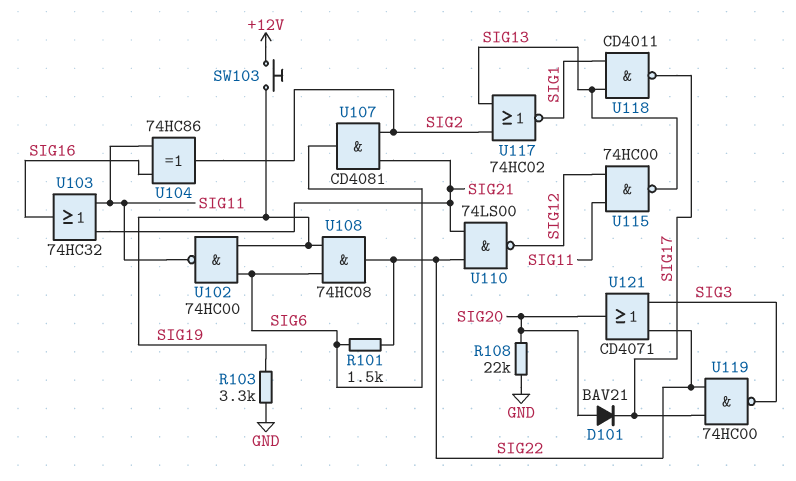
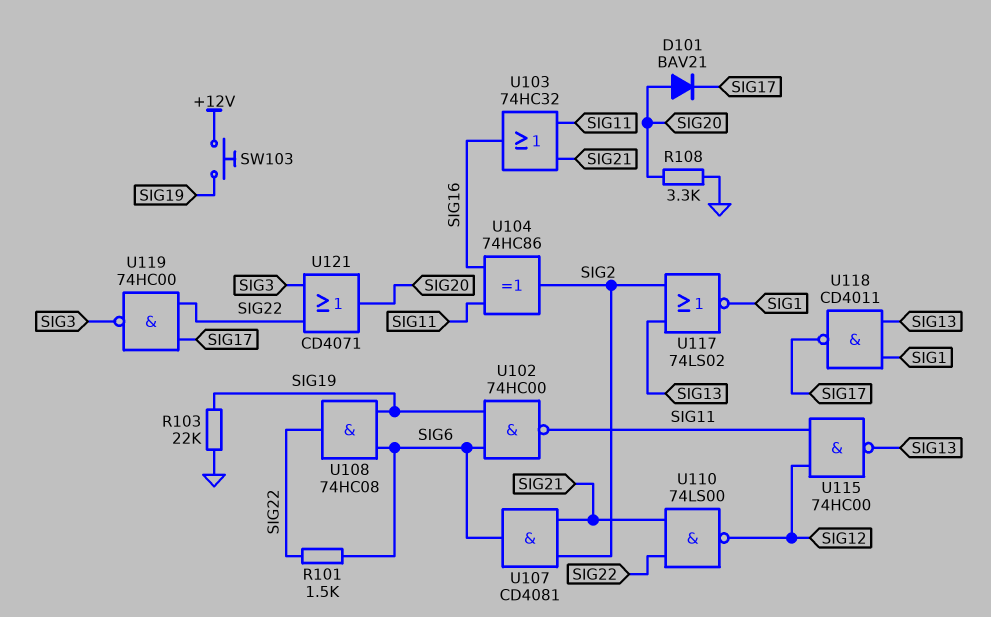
R103: 3.3k (GND, SIG19) -> 22k (GND, SIG19)
R108: 22k (GND, SIG20) -> 3.3k (GND, SIG20)
U117: NOR 74HC02 (in SIG2, in SIG13, out SIG1) -> NOR 74LS02 (in SIG2, in SIG13, out SIG1)

